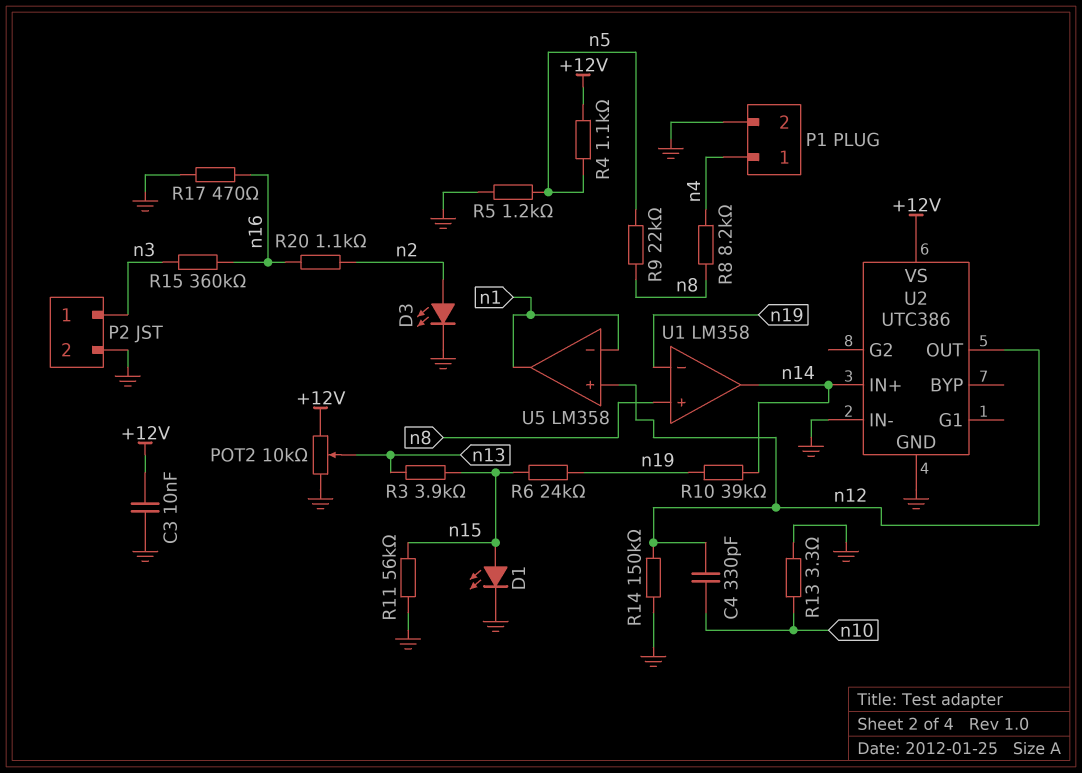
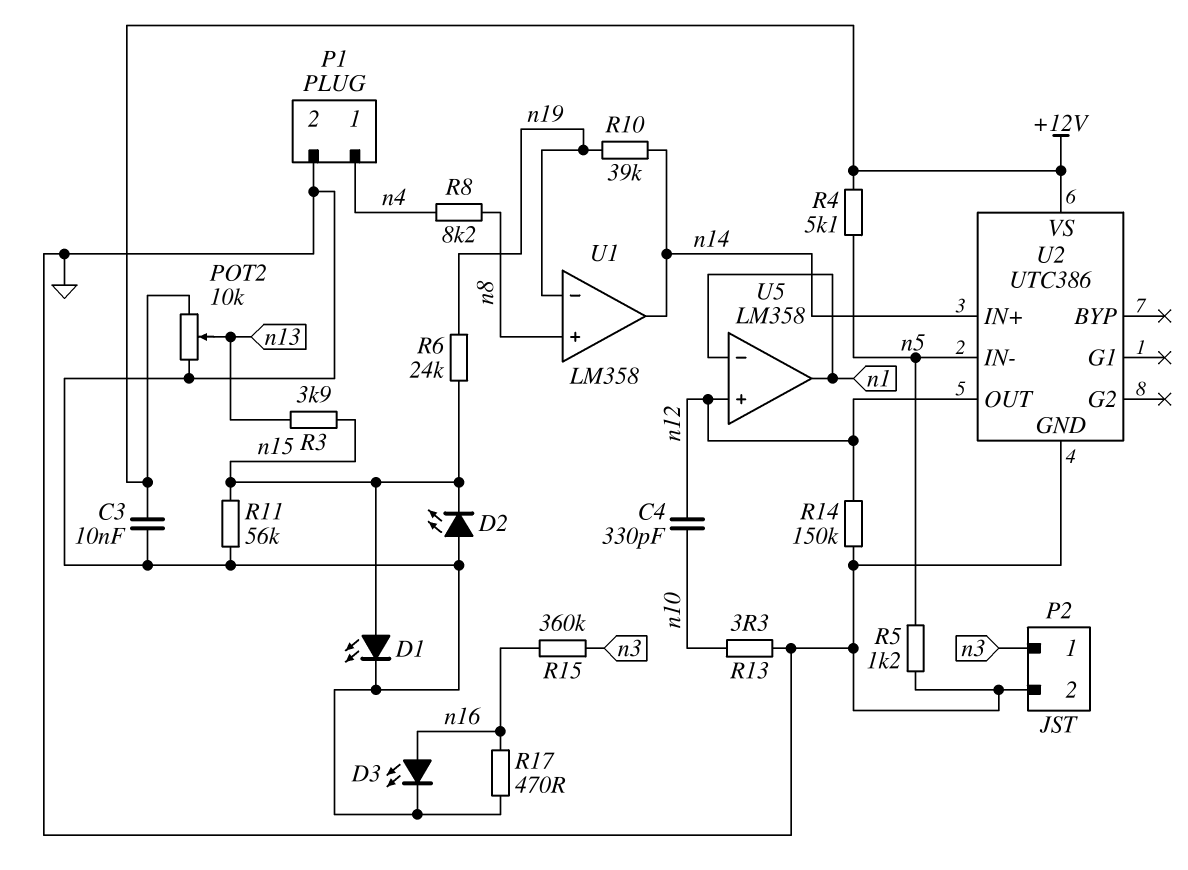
D2: none -> LED (A GND, K n15)
D3: LED (A n2, K GND) -> LED (A n16, K GND)
R4: 1.1k (+12V, n5) -> 5.1k (+12V, n5)
R9: 22k (n5, n8) -> none
R20: 1.1k (n2, n16) -> none
U2 pin IN-: GND -> n5

